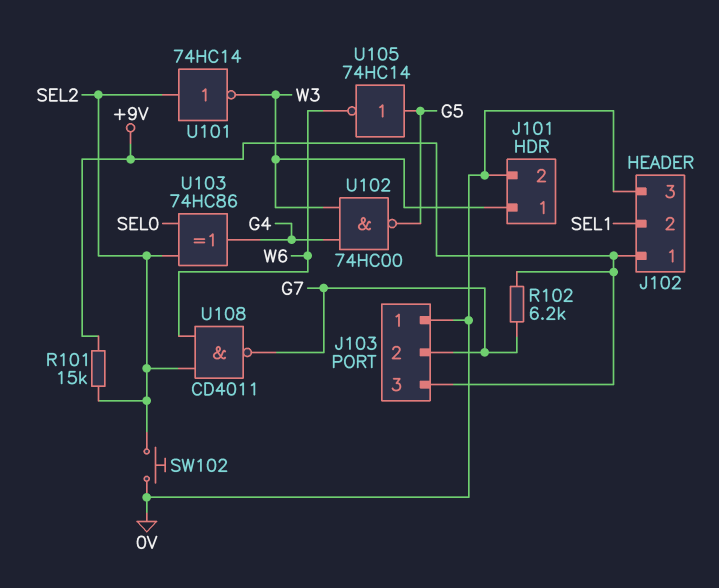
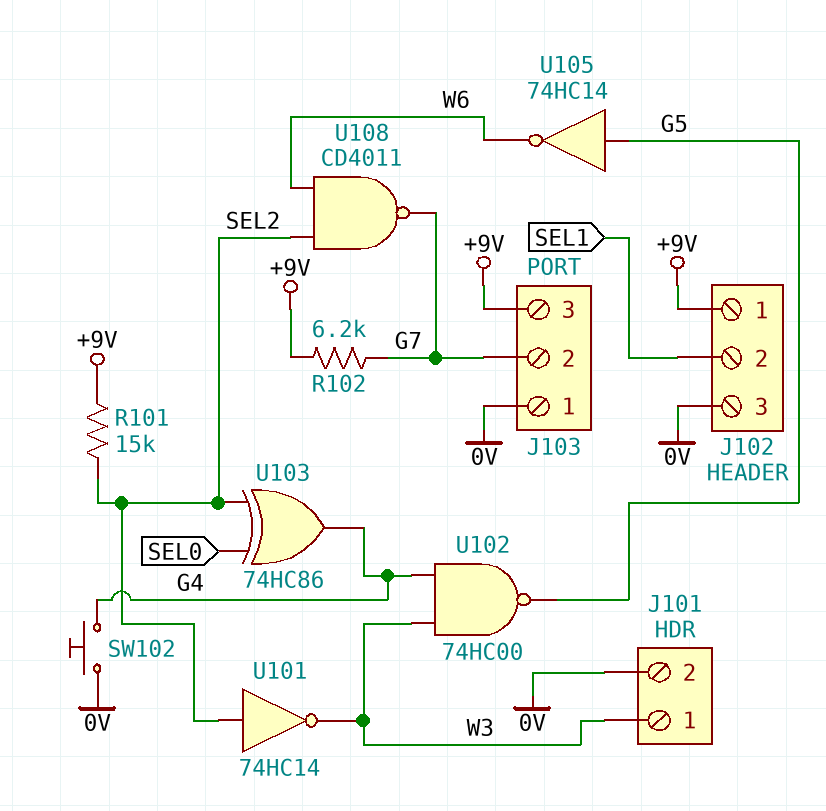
SW102: button (0V, SEL2) -> button (0V, G4)

